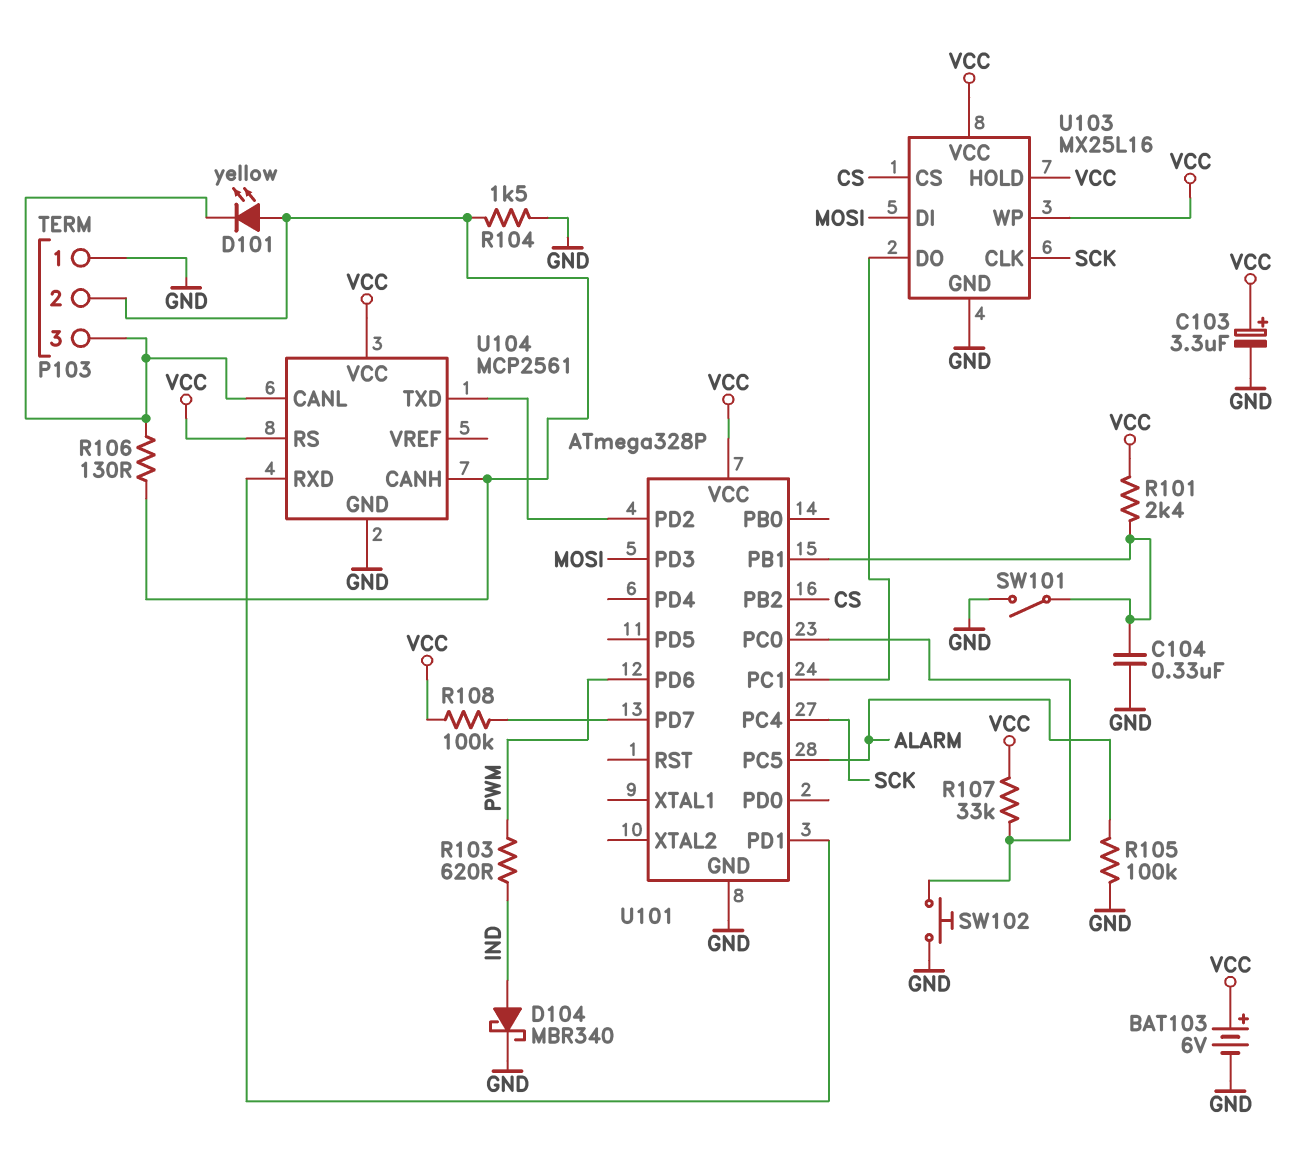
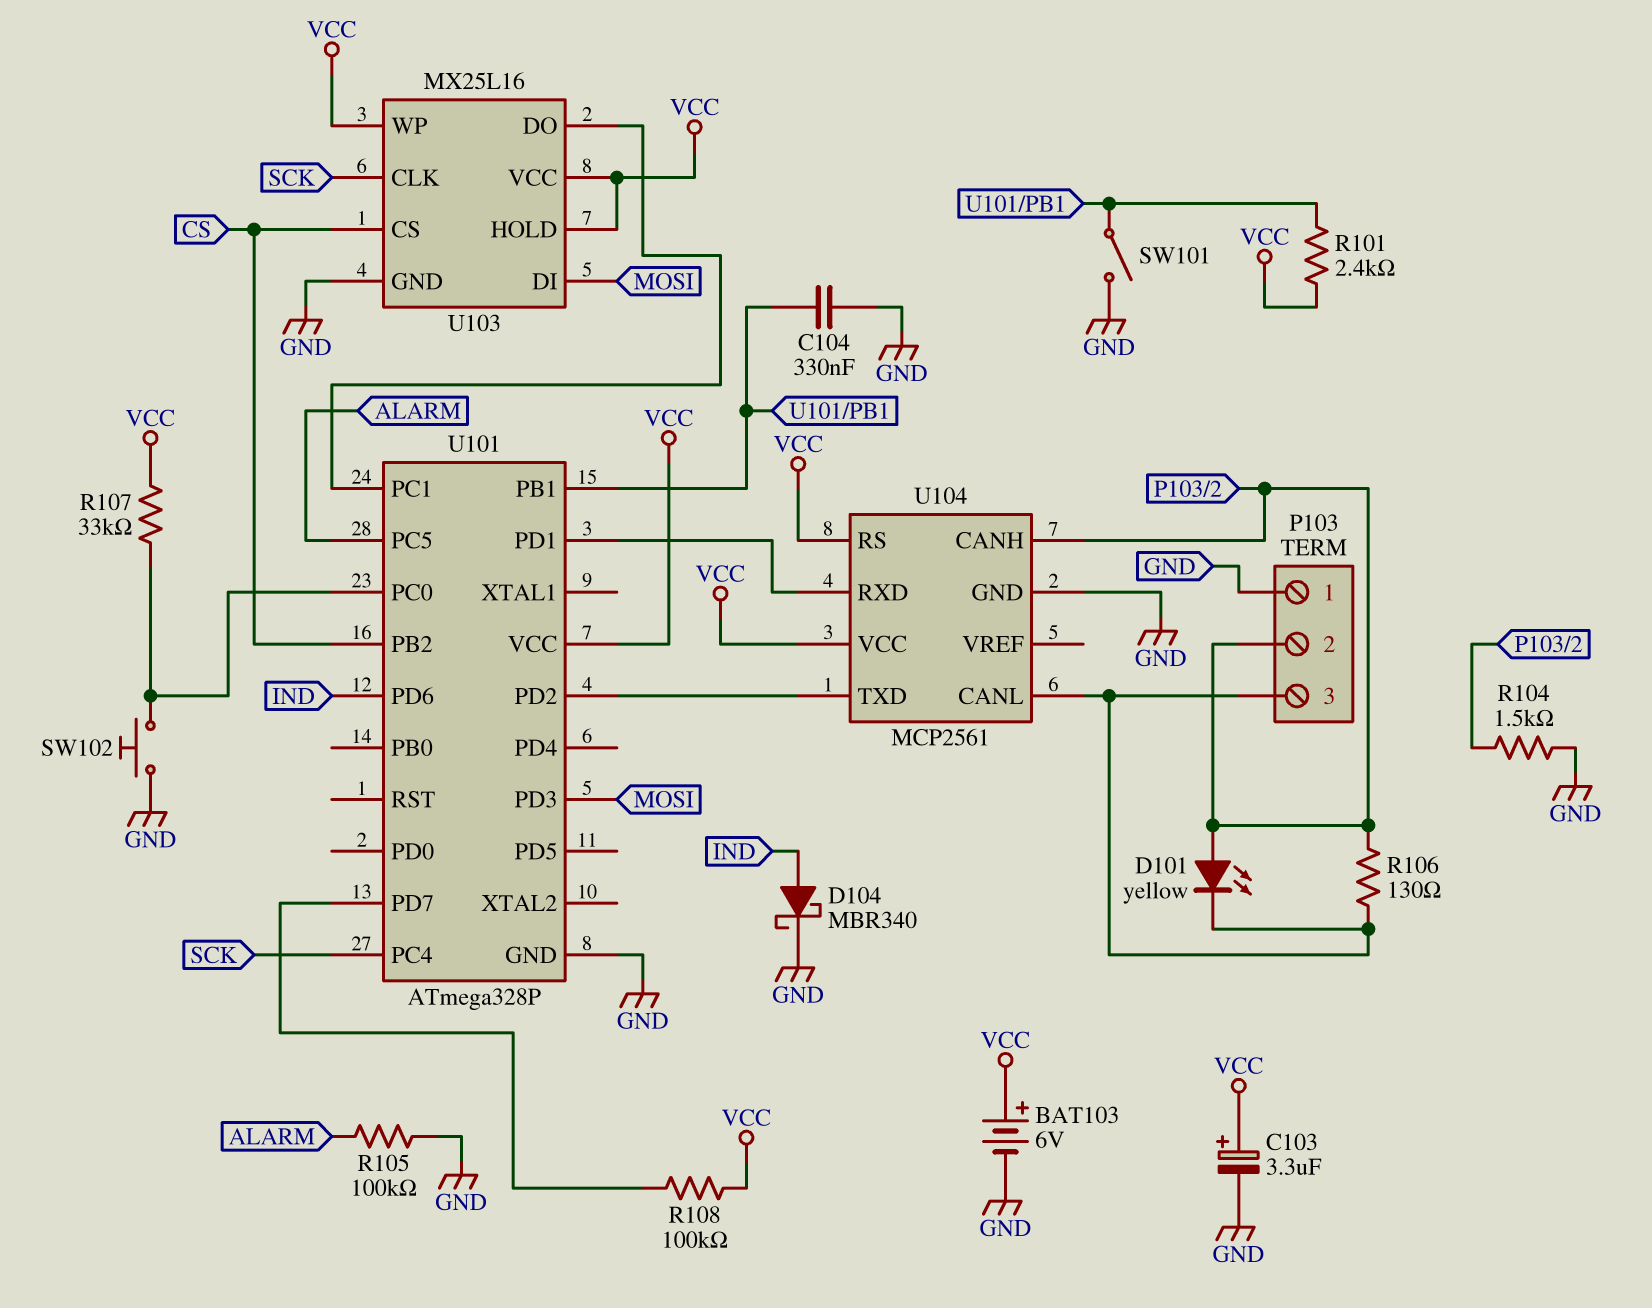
R103: 620 (IND, PWM) -> none
U101 pin PD6: PWM -> IND

